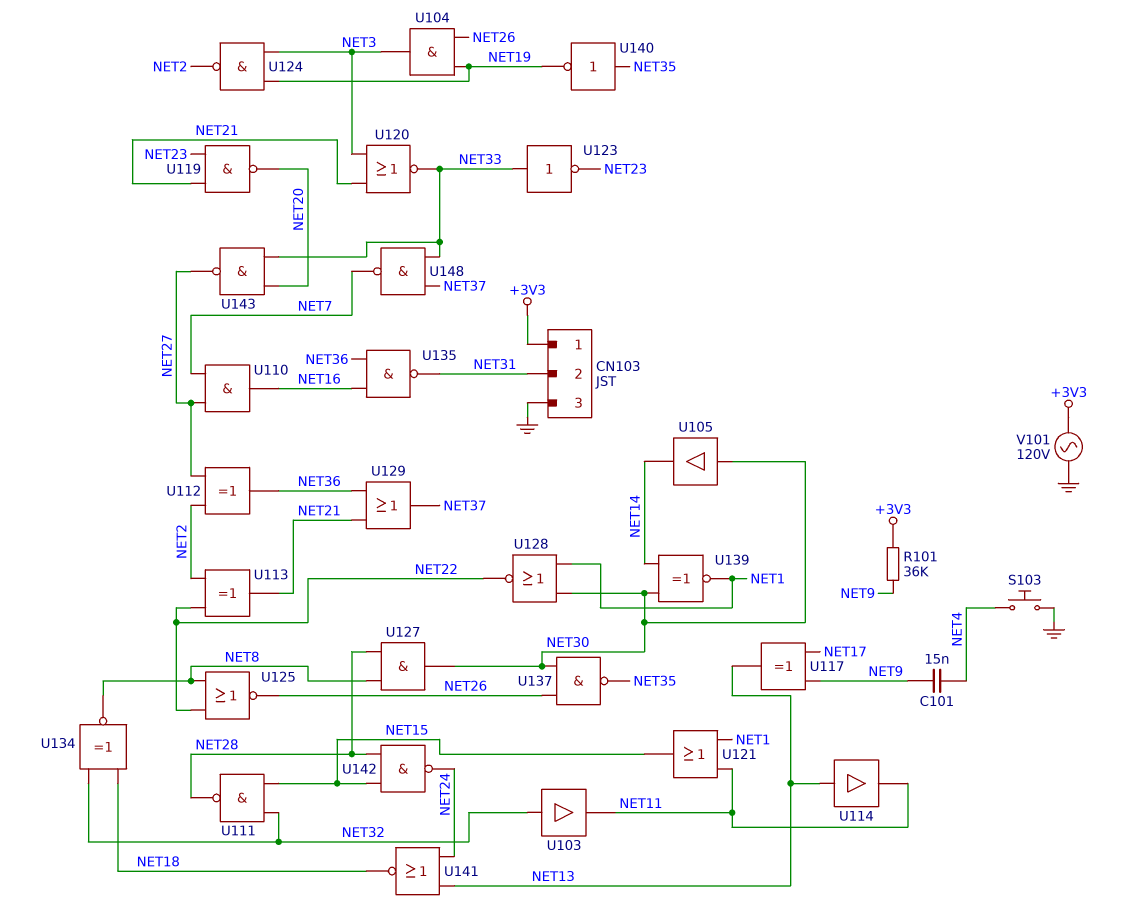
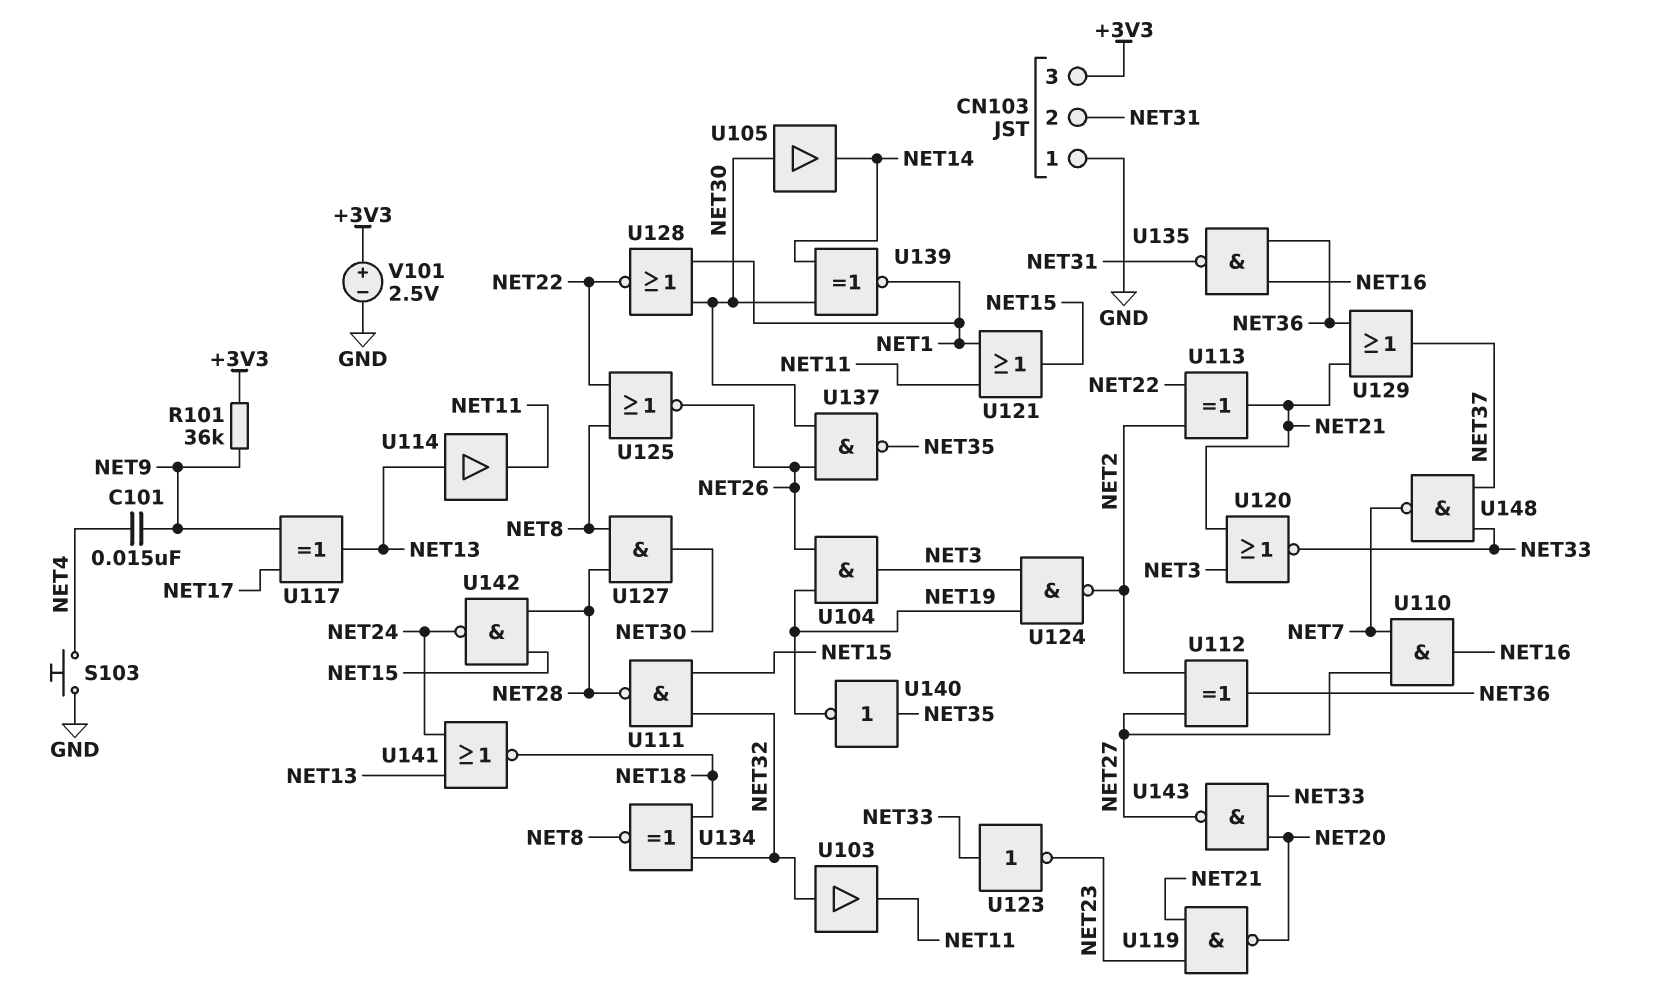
CN103 pin 1: +3V3 -> GND
CN103 pin 3: GND -> +3V3
V101: AC 120V (+3V3, GND) -> 2.5V (plus +3V3, minus GND)

